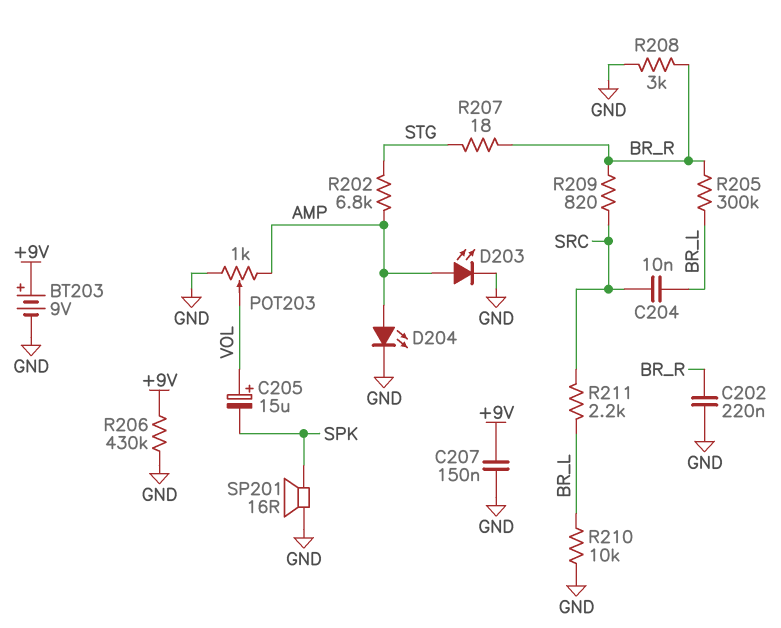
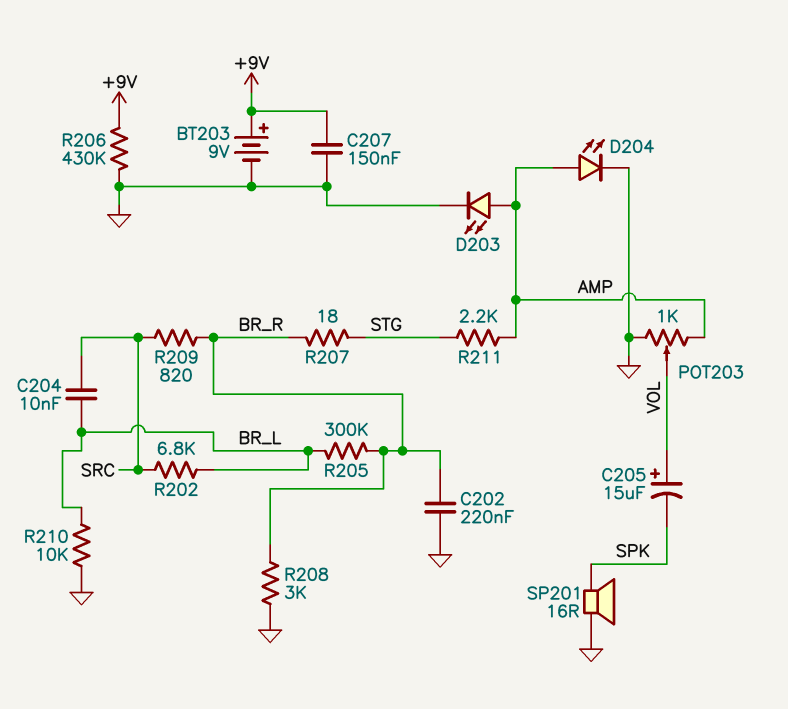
R202: 6.8k (AMP, STG) -> 6.8k (BR_L, SRC)
R211: 2.2k (BR_L, SRC) -> 2.2k (AMP, STG)

